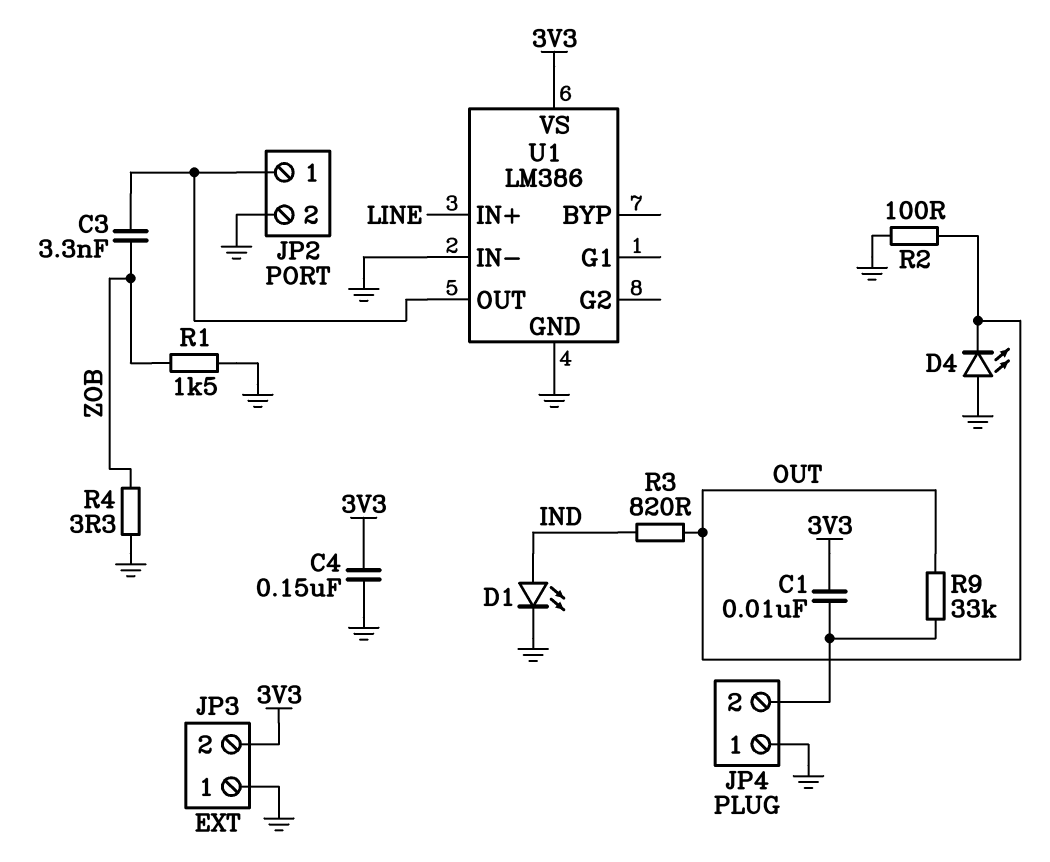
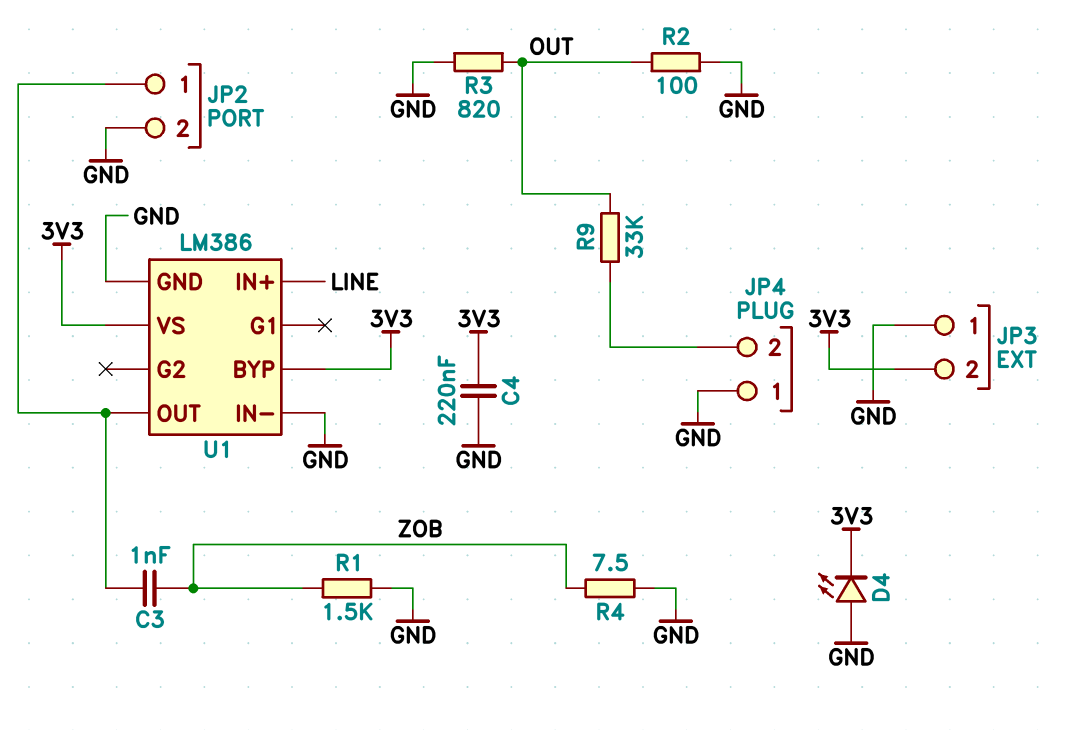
C1: 10nF (3V3, JP4/2) -> none
C3: 3.3nF (JP2/1, ZOB) -> 1nF (JP2/1, ZOB)
C4: 150nF (3V3, GND) -> 220nF (3V3, GND)
D1: LED (A IND, K GND) -> none
D4: LED (A GND, K OUT) -> LED (A GND, K 3V3)
R3: 820 (IND, OUT) -> 820 (GND, OUT)
R4: 3.3 (GND, ZOB) -> 7.5 (GND, ZOB)
U1 pin BYP: none -> 3V3

